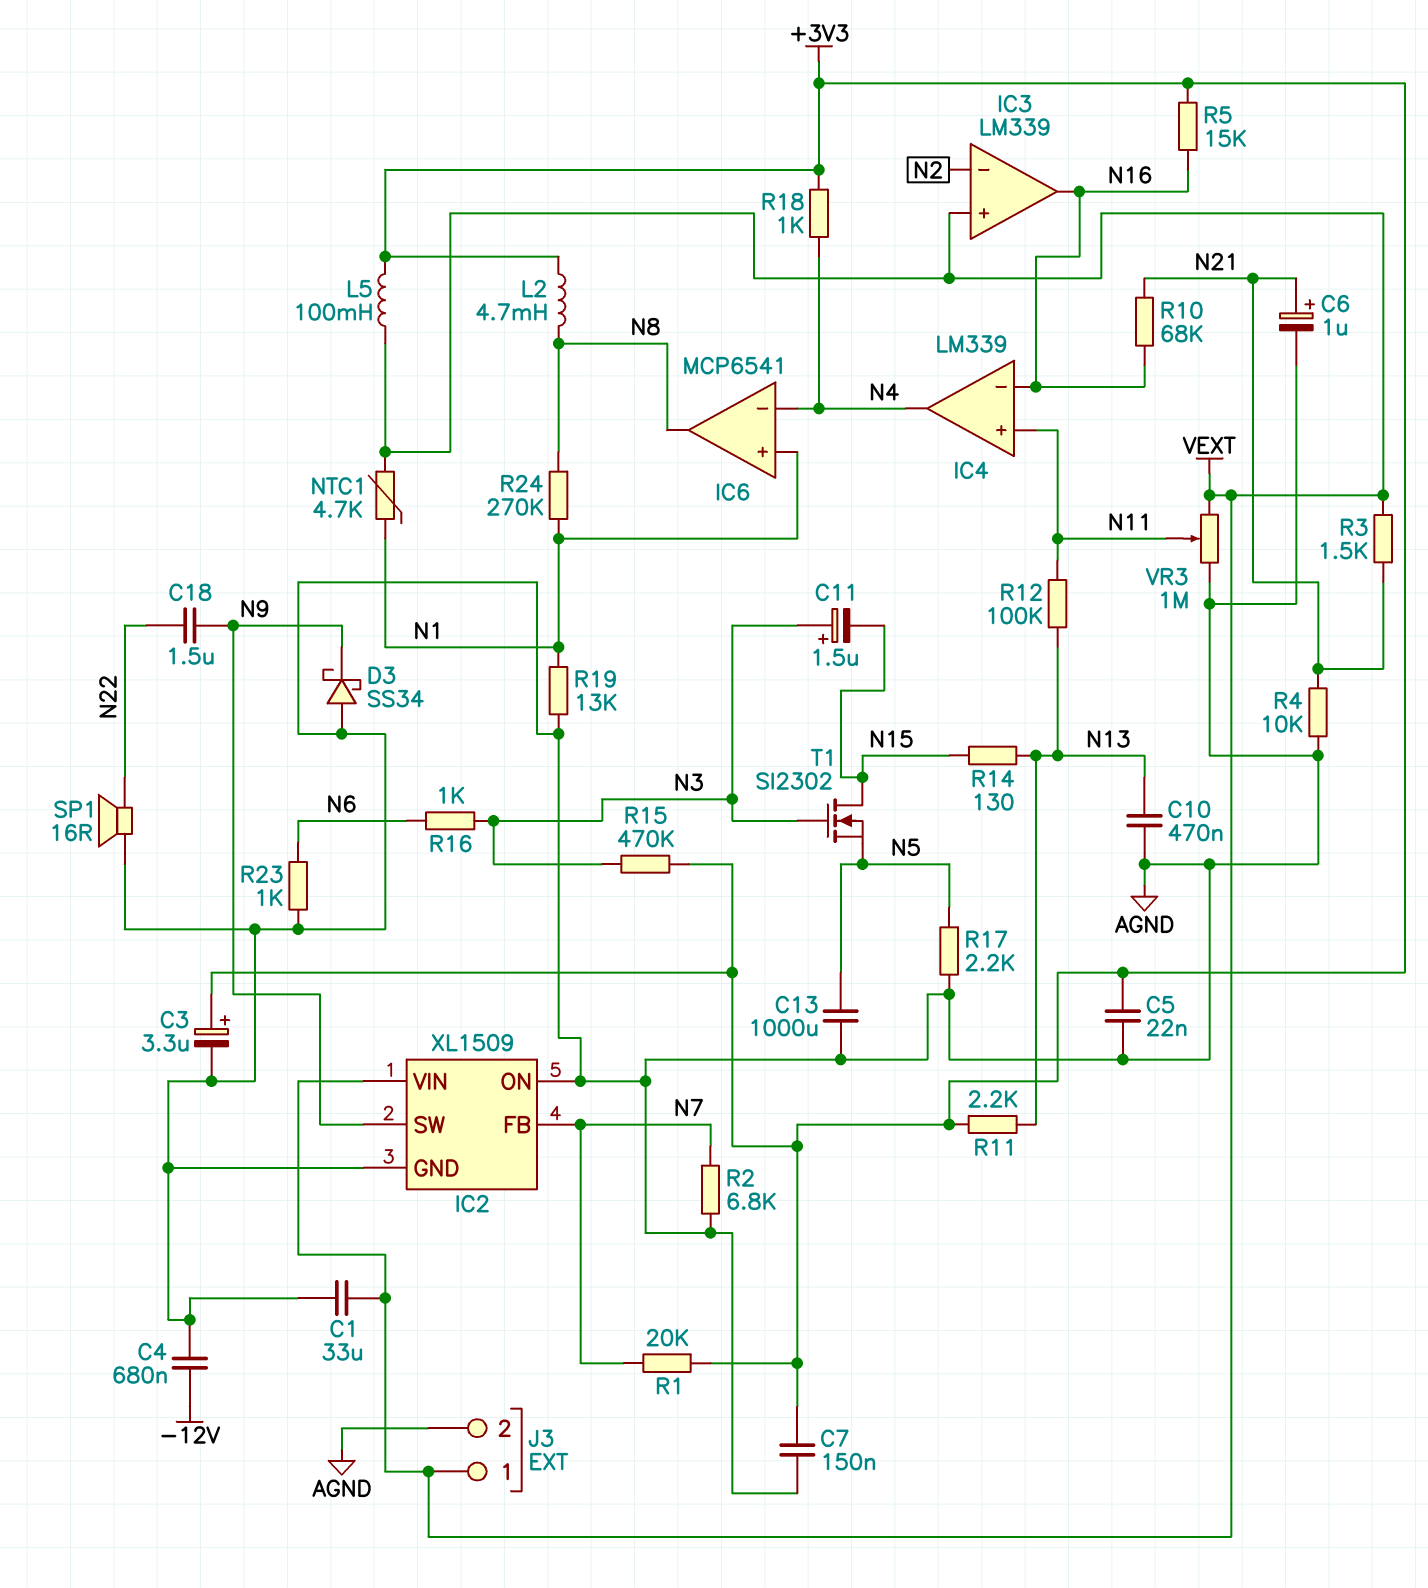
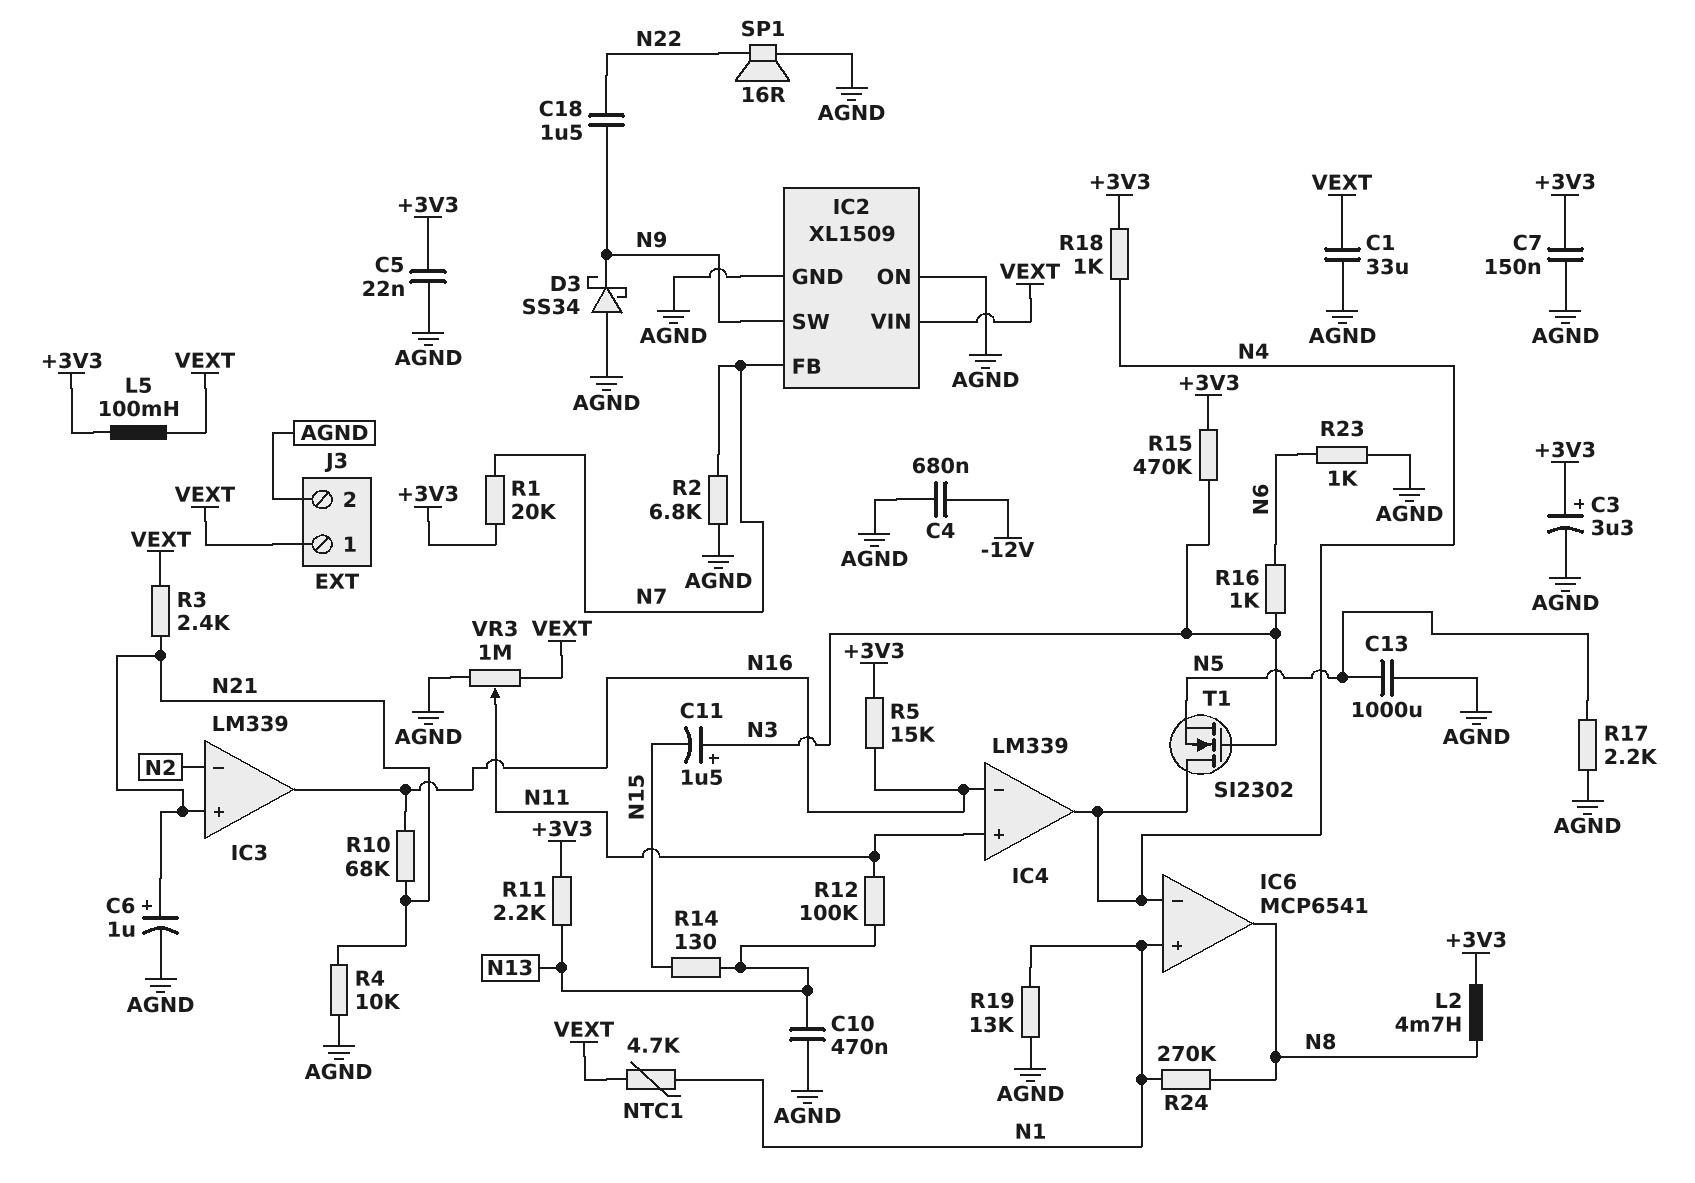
IC3 pin in+: VEXT -> N21
R3: 1.5k (N21, VEXT) -> 2.4k (N21, VEXT)
T1: NMOS SI2302 (G N3, D N15, S N5) -> NMOS SI2302 (G N3, D N4, S N5)

